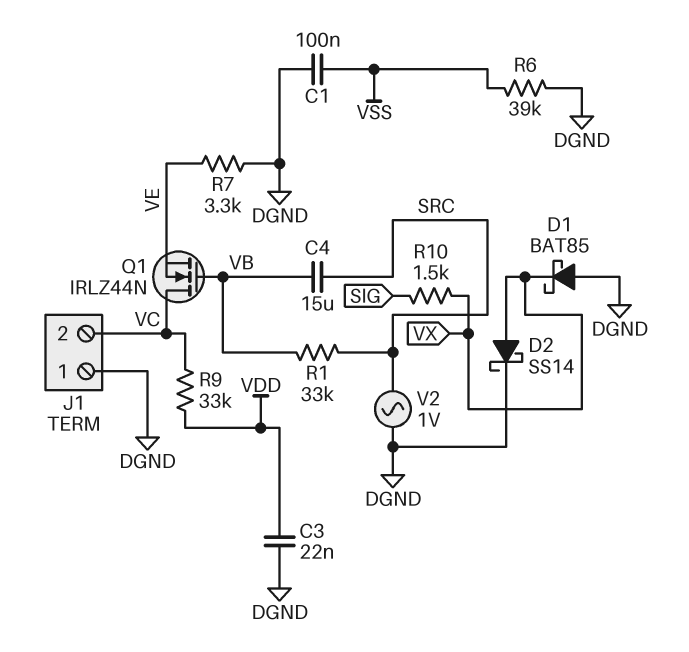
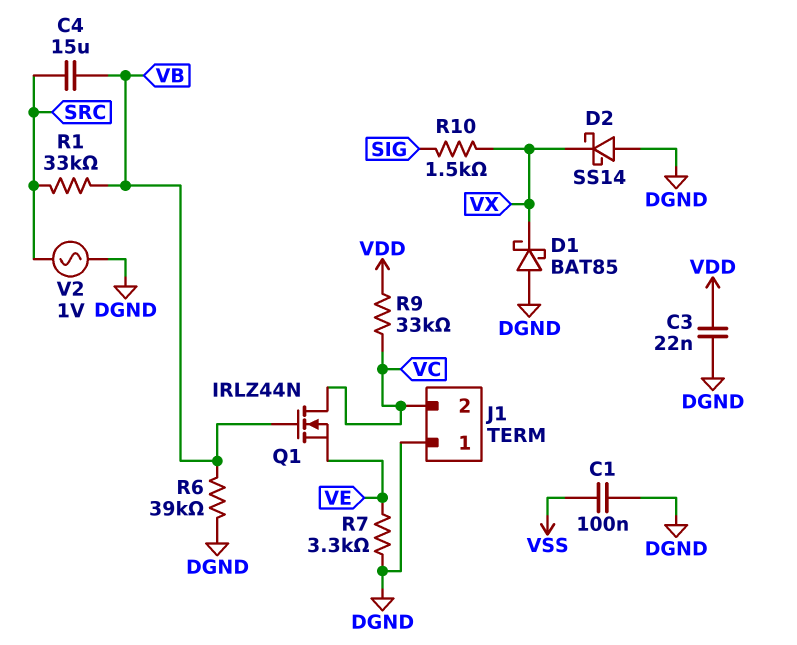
D2: schottky SS14 (A VX, K DGND) -> schottky SS14 (A DGND, K VX)
R6: 39k (DGND, VSS) -> 39k (DGND, VB)

